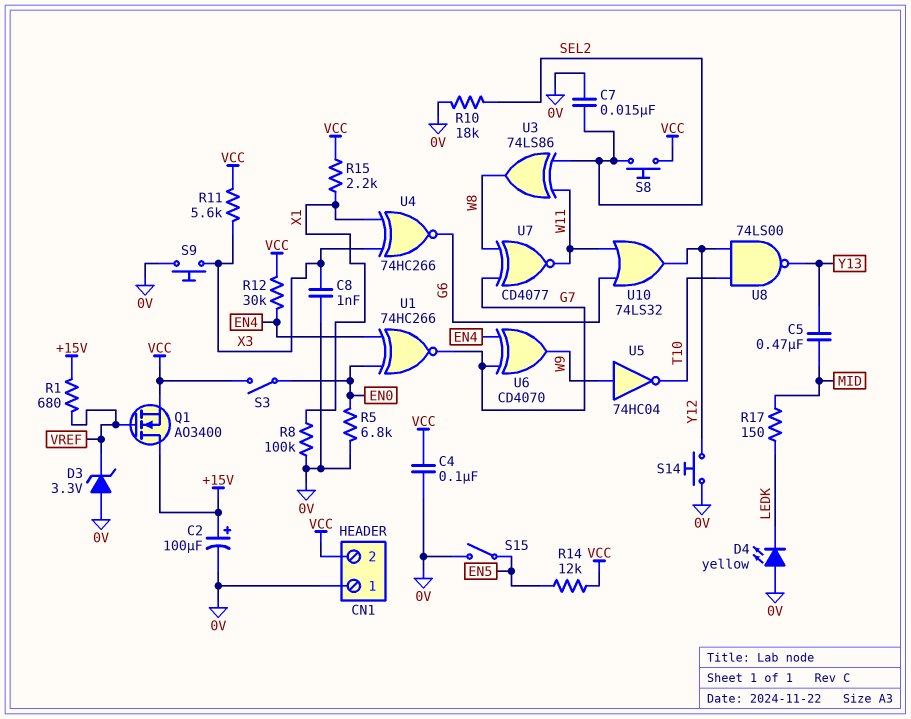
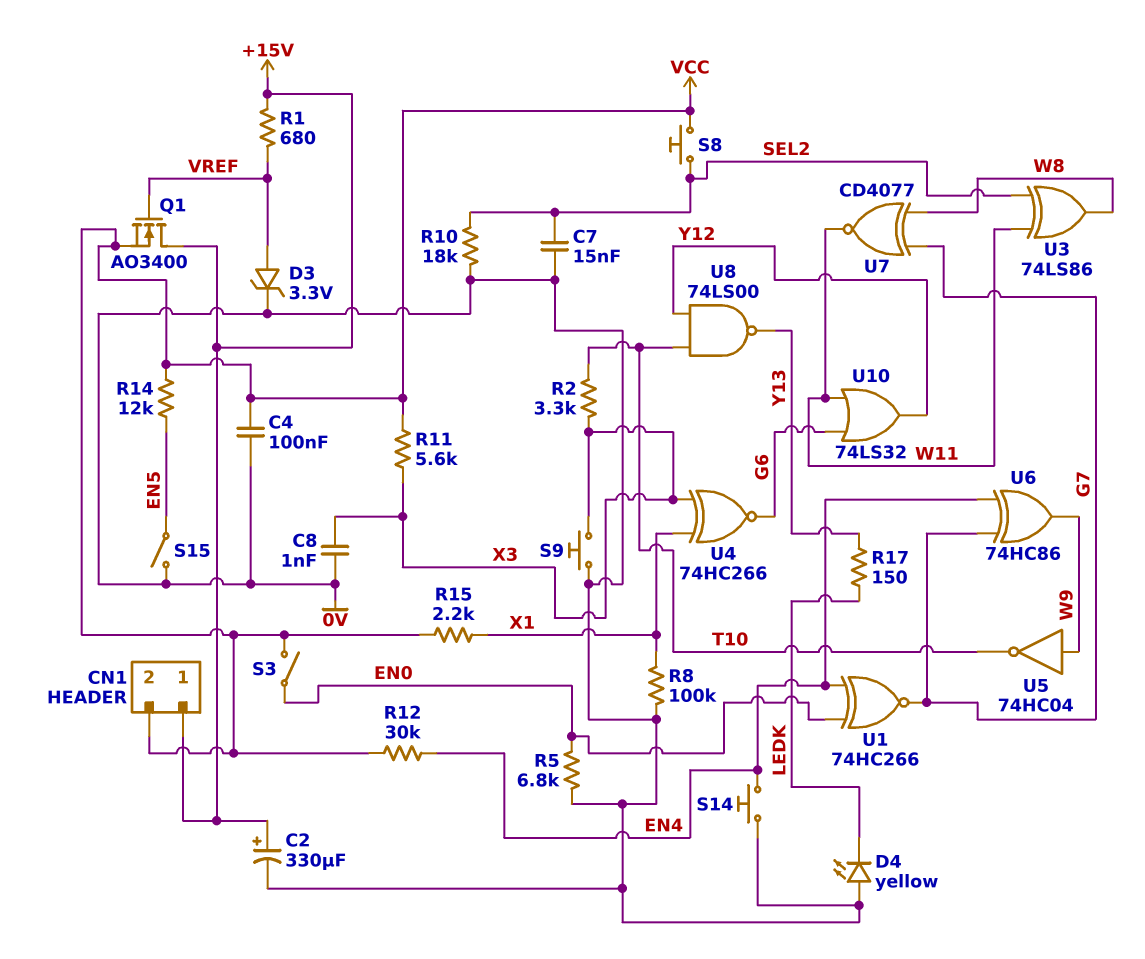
C2: 100uF (plus +15V, minus 0V) -> 330uF (plus +15V, minus 0V)
C5: 470nF (MID, Y13) -> none
CN1 pin 1: 0V -> +15V
D3: zener 3.3V (A 0V, K VREF) -> zener 3.3V (A VREF, K 0V)
R2: none -> 3.3k (T10, X3)
R17: 150 (LEDK, MID) -> 150 (LEDK, Y13)
S14: button (0V, Y12) -> button (0V, EN4)
U6: XOR CD4070 (in EN4, in G7, out W9) -> XOR 74HC86 (in EN4, in G7, out W9)

